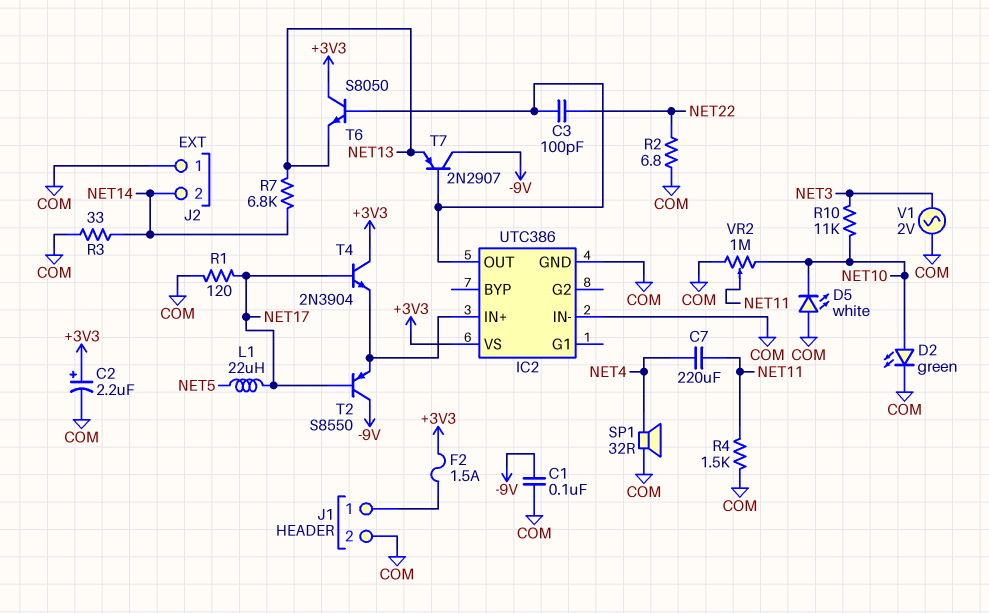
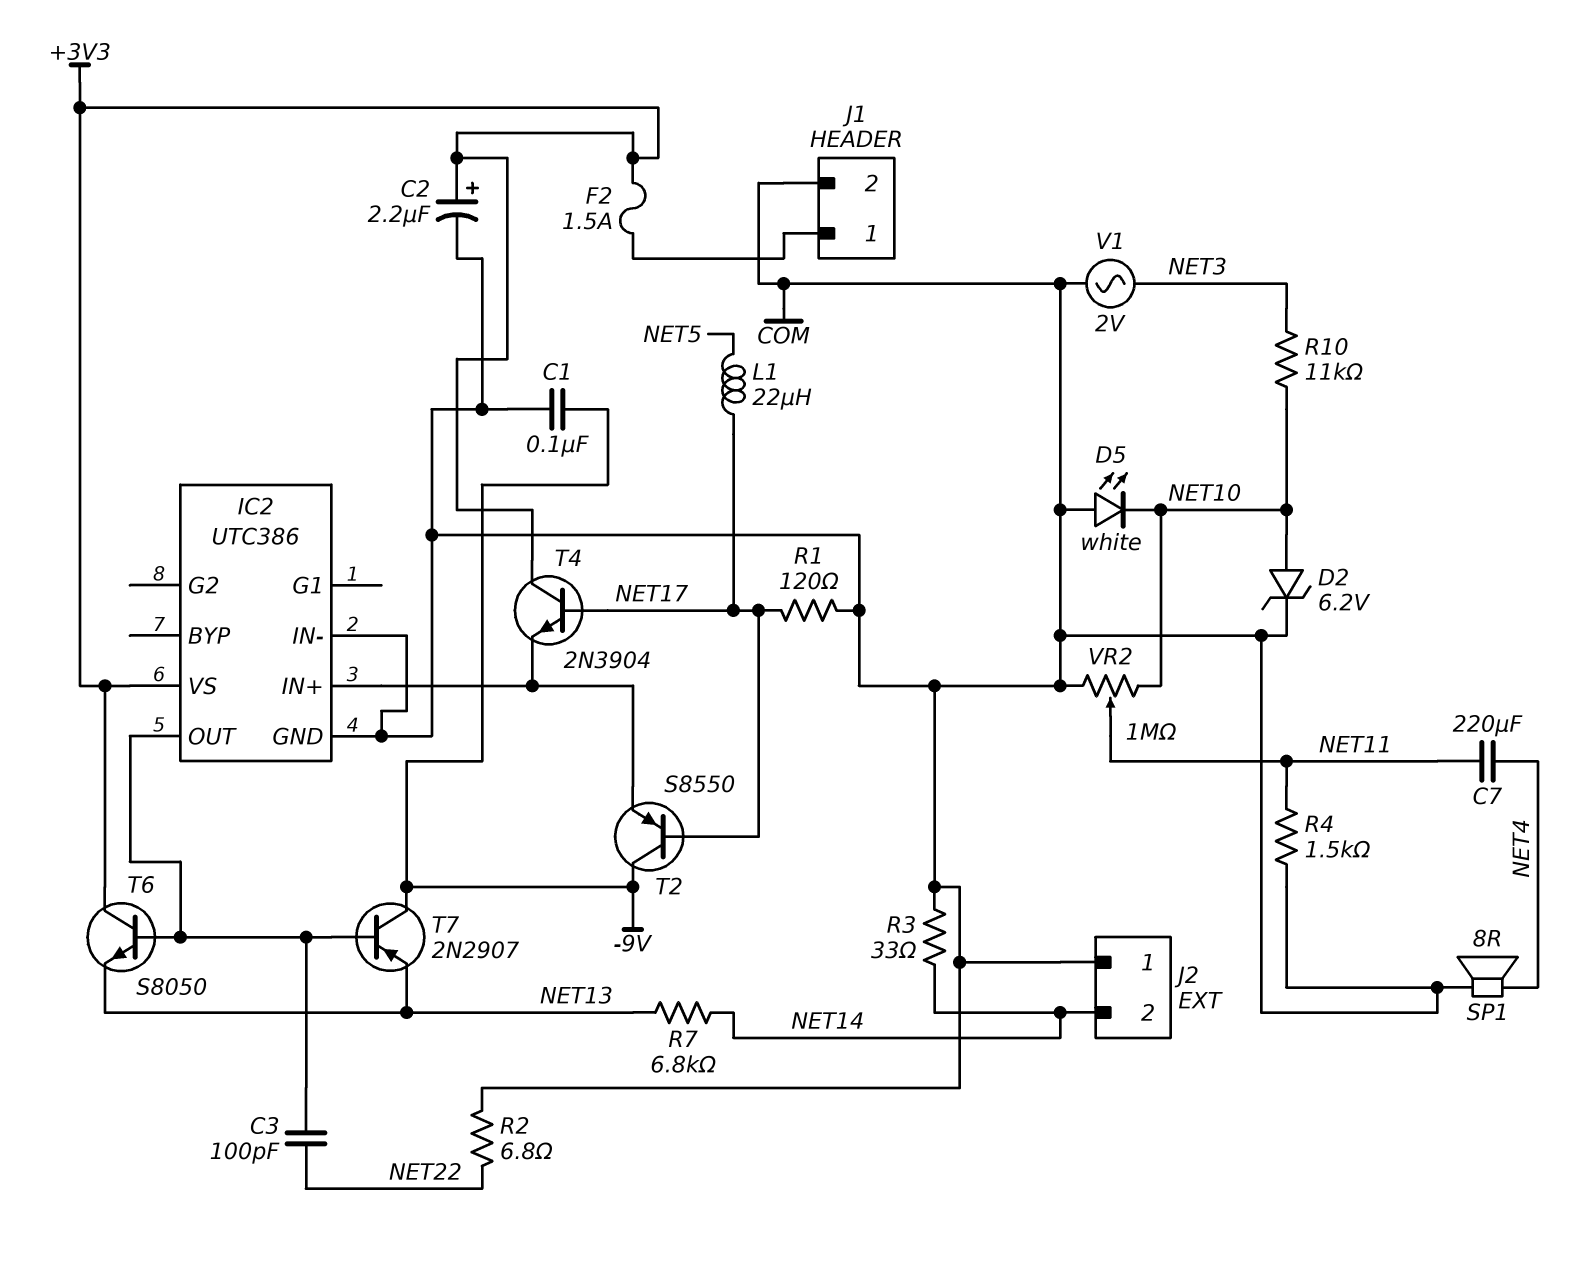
D2: LED green (A NET10, K COM) -> zener 6.2V (A NET10, K COM)
SP1: speaker 32R (COM, NET4) -> speaker 8R (COM, NET4)

